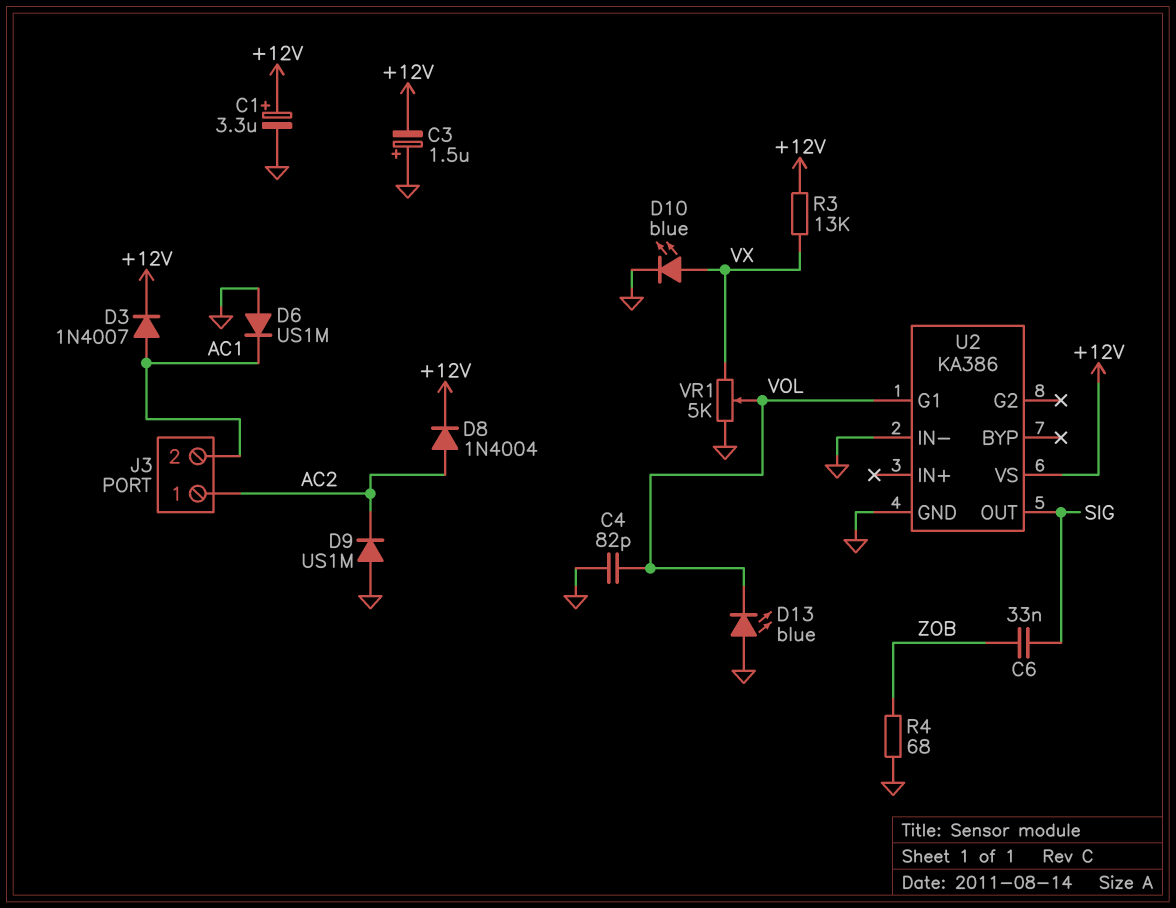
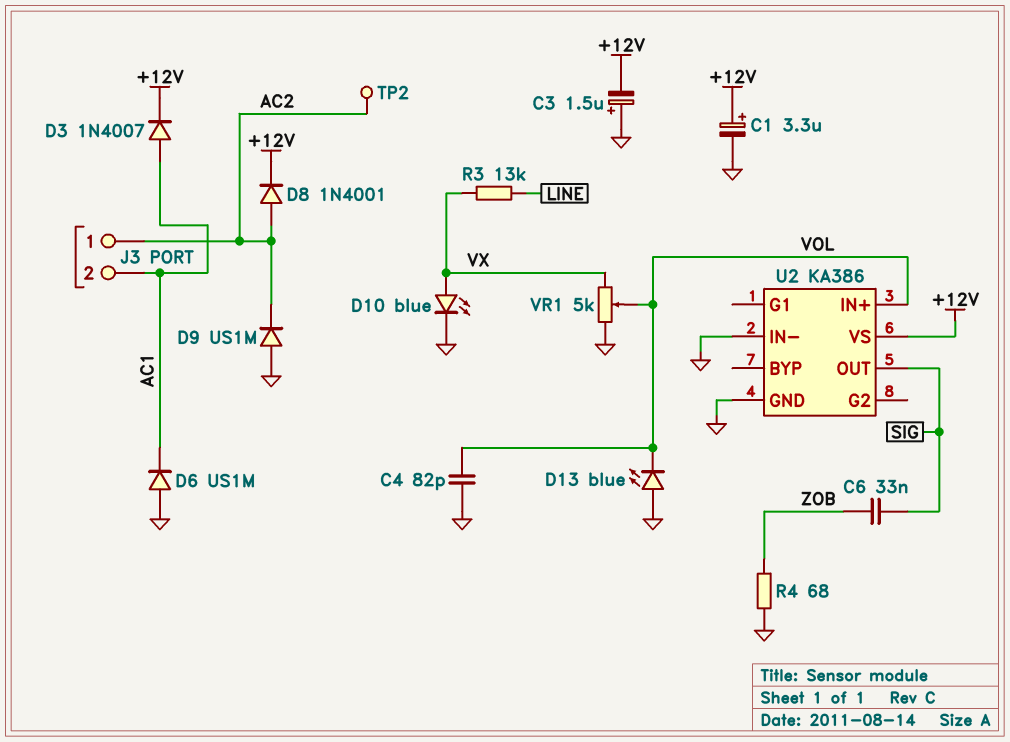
D8: diode 1N4004 (A AC2, K +12V) -> diode 1N4001 (A AC2, K +12V)
R3: 13k (+12V, VX) -> 13k (LINE, VX)
TP2: none -> test point (AC2)
U2 pin G1: VOL -> none
U2 pin IN+: none -> VOL

